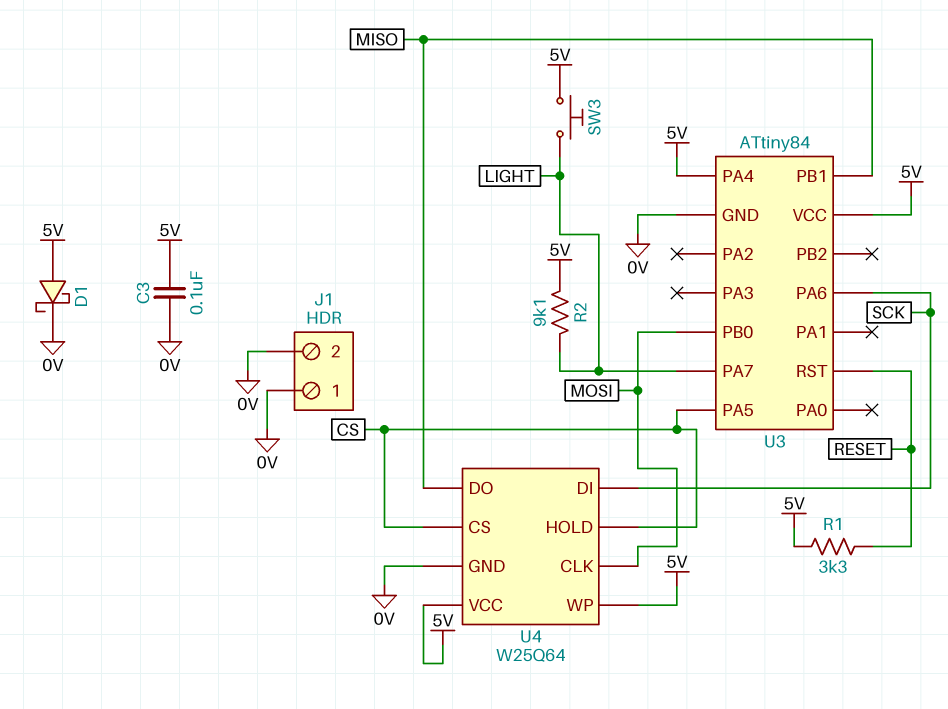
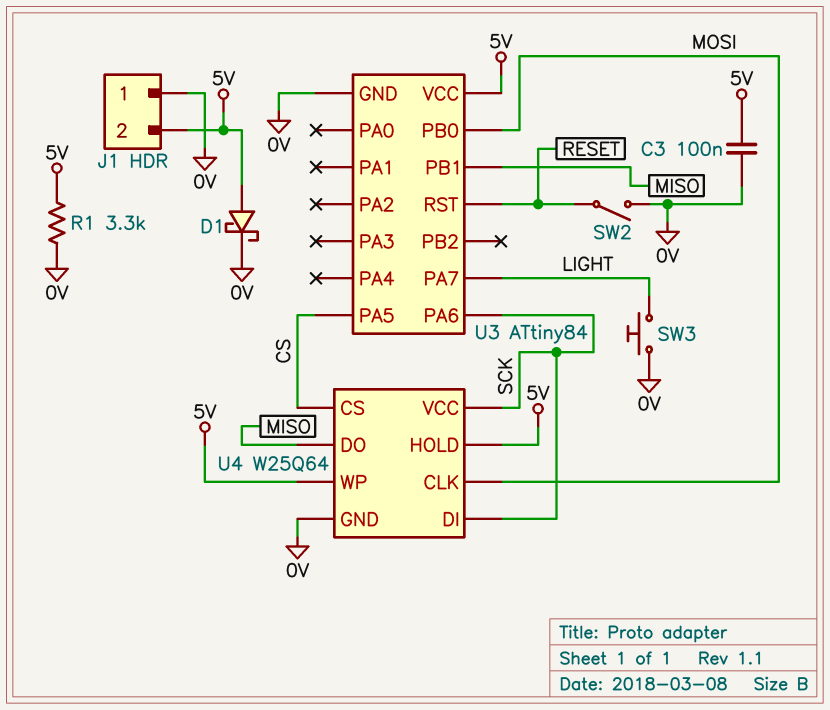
J1 pin 2: 0V -> 5V
R1: 3.3k (5V, RESET) -> 3.3k (0V, 5V)
R2: 9.1k (5V, LIGHT) -> none
SW2: none -> switch (0V, RESET)
SW3: button (5V, LIGHT) -> button (0V, LIGHT)
U3 pin PA4: 5V -> none
U4 pin HOLD: CS -> 5V
U4 pin VCC: 5V -> SCK

